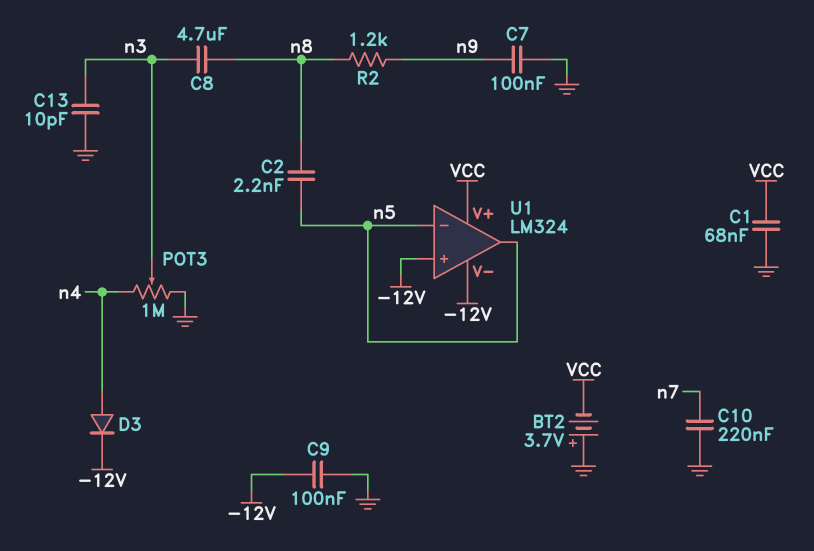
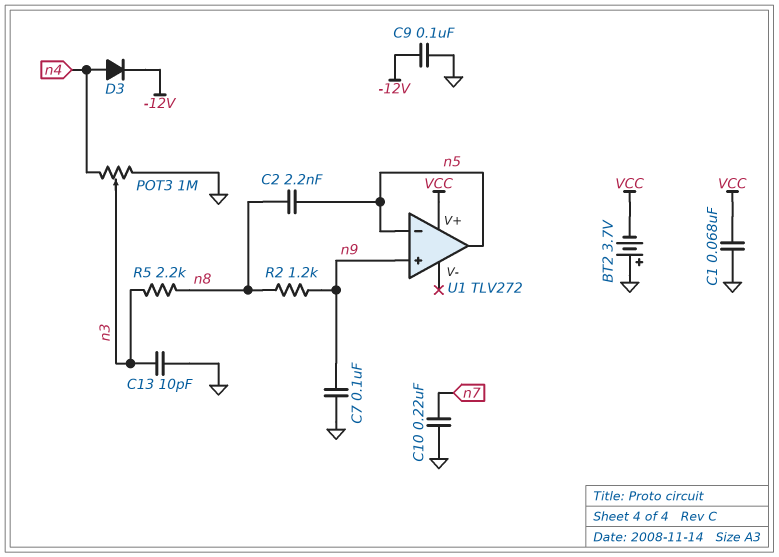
C8: 4.7uF (n3, n8) -> none
R5: none -> 2.2k (n3, n8)
U1: LM324 -> TLV272
U1 pin V-: -12V -> none
U1 pin in+: -12V -> n9

